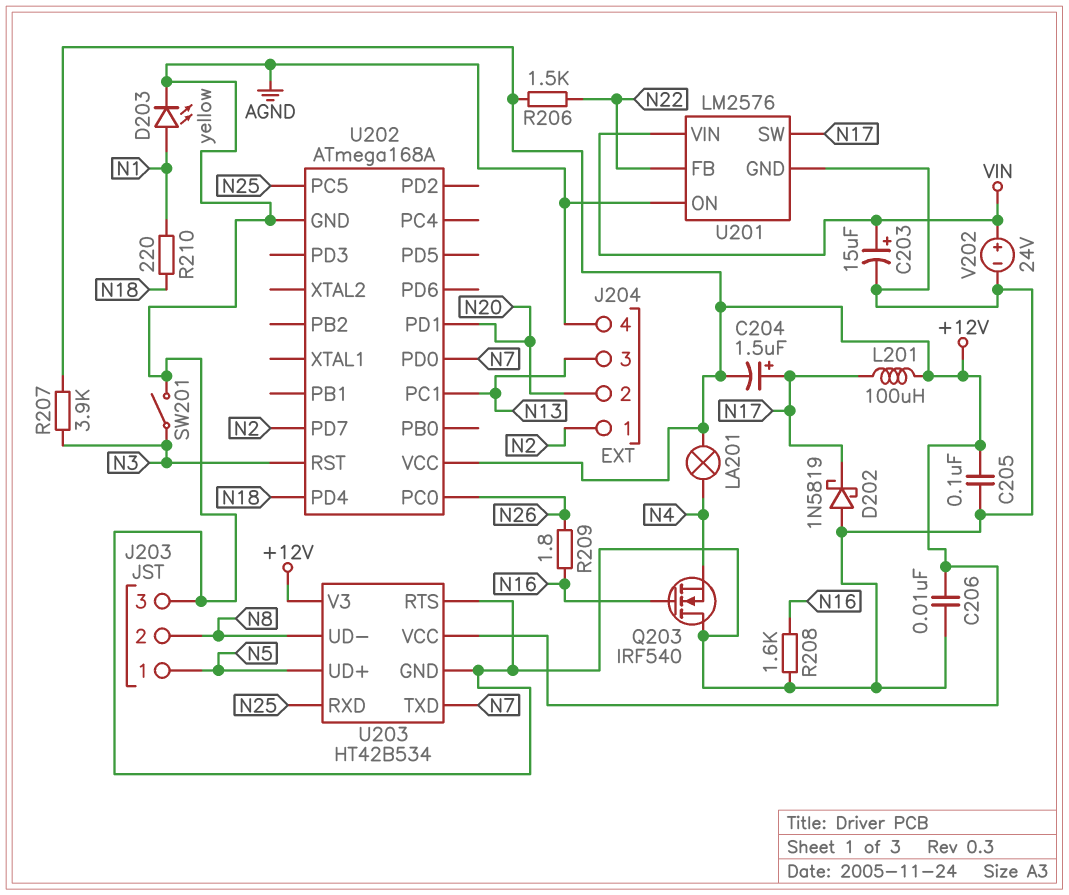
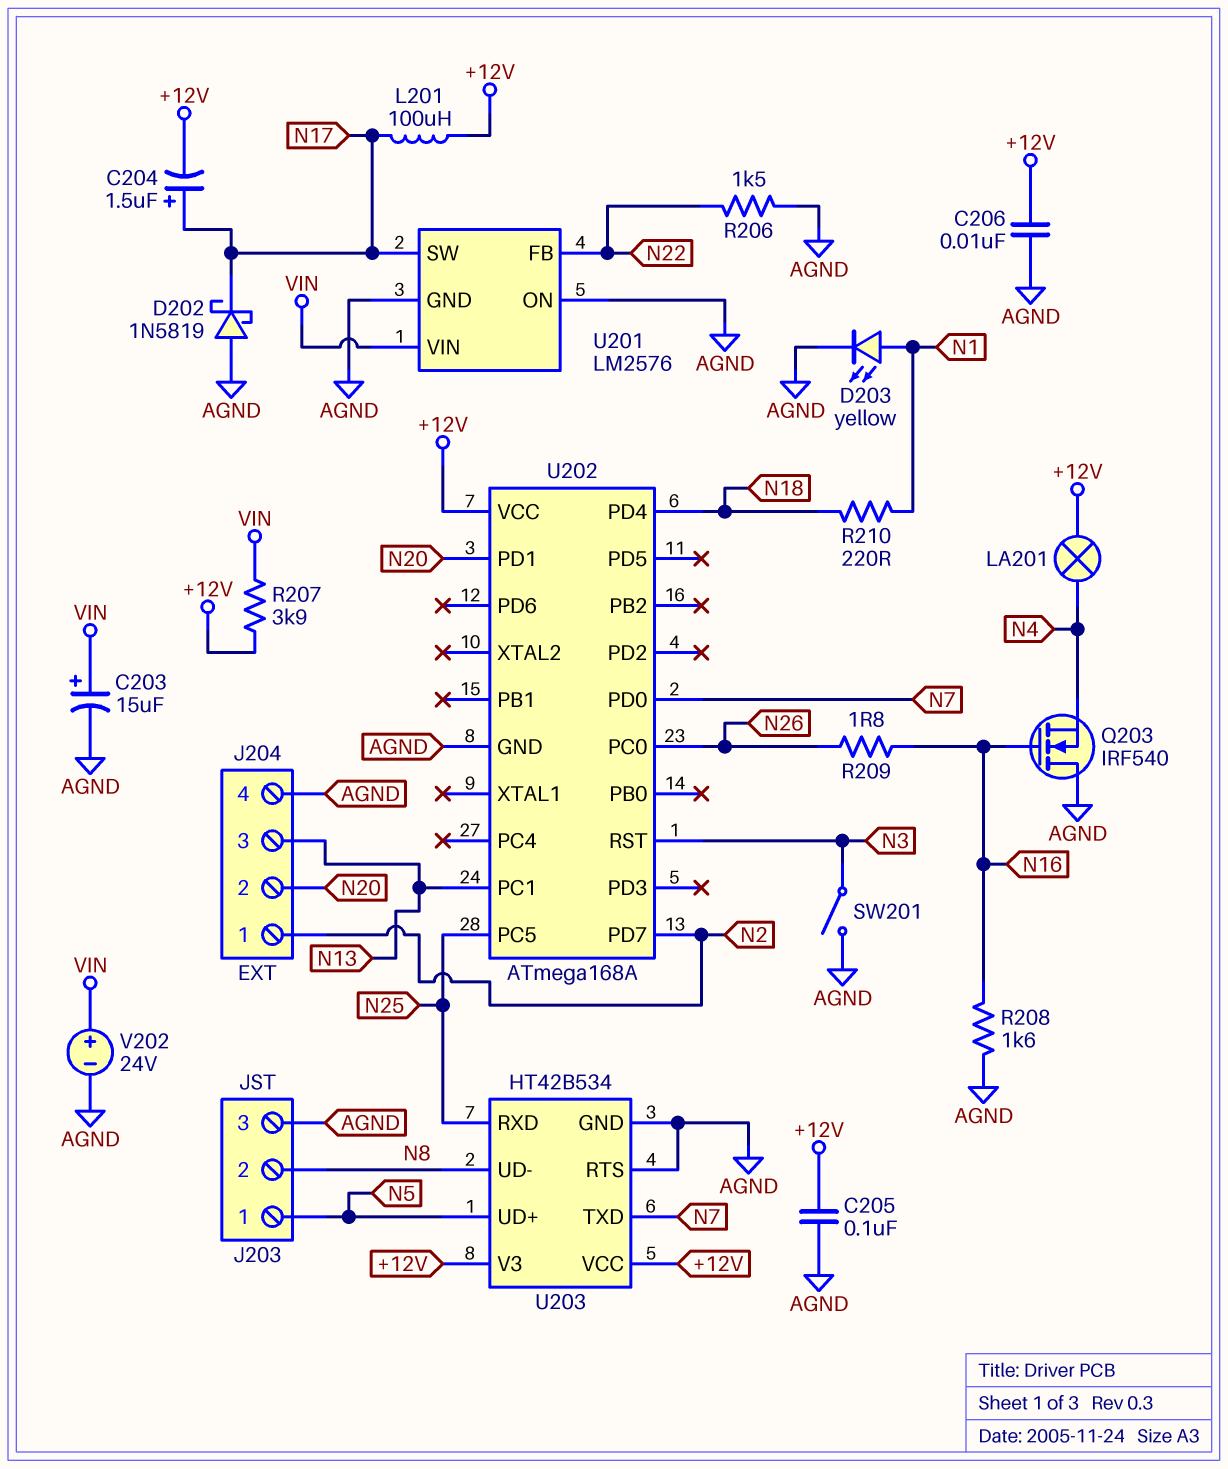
R206: 1.5k (+12V, N22) -> 1.5k (AGND, N22)
R207: 3.9k (+12V, N3) -> 3.9k (+12V, VIN)

